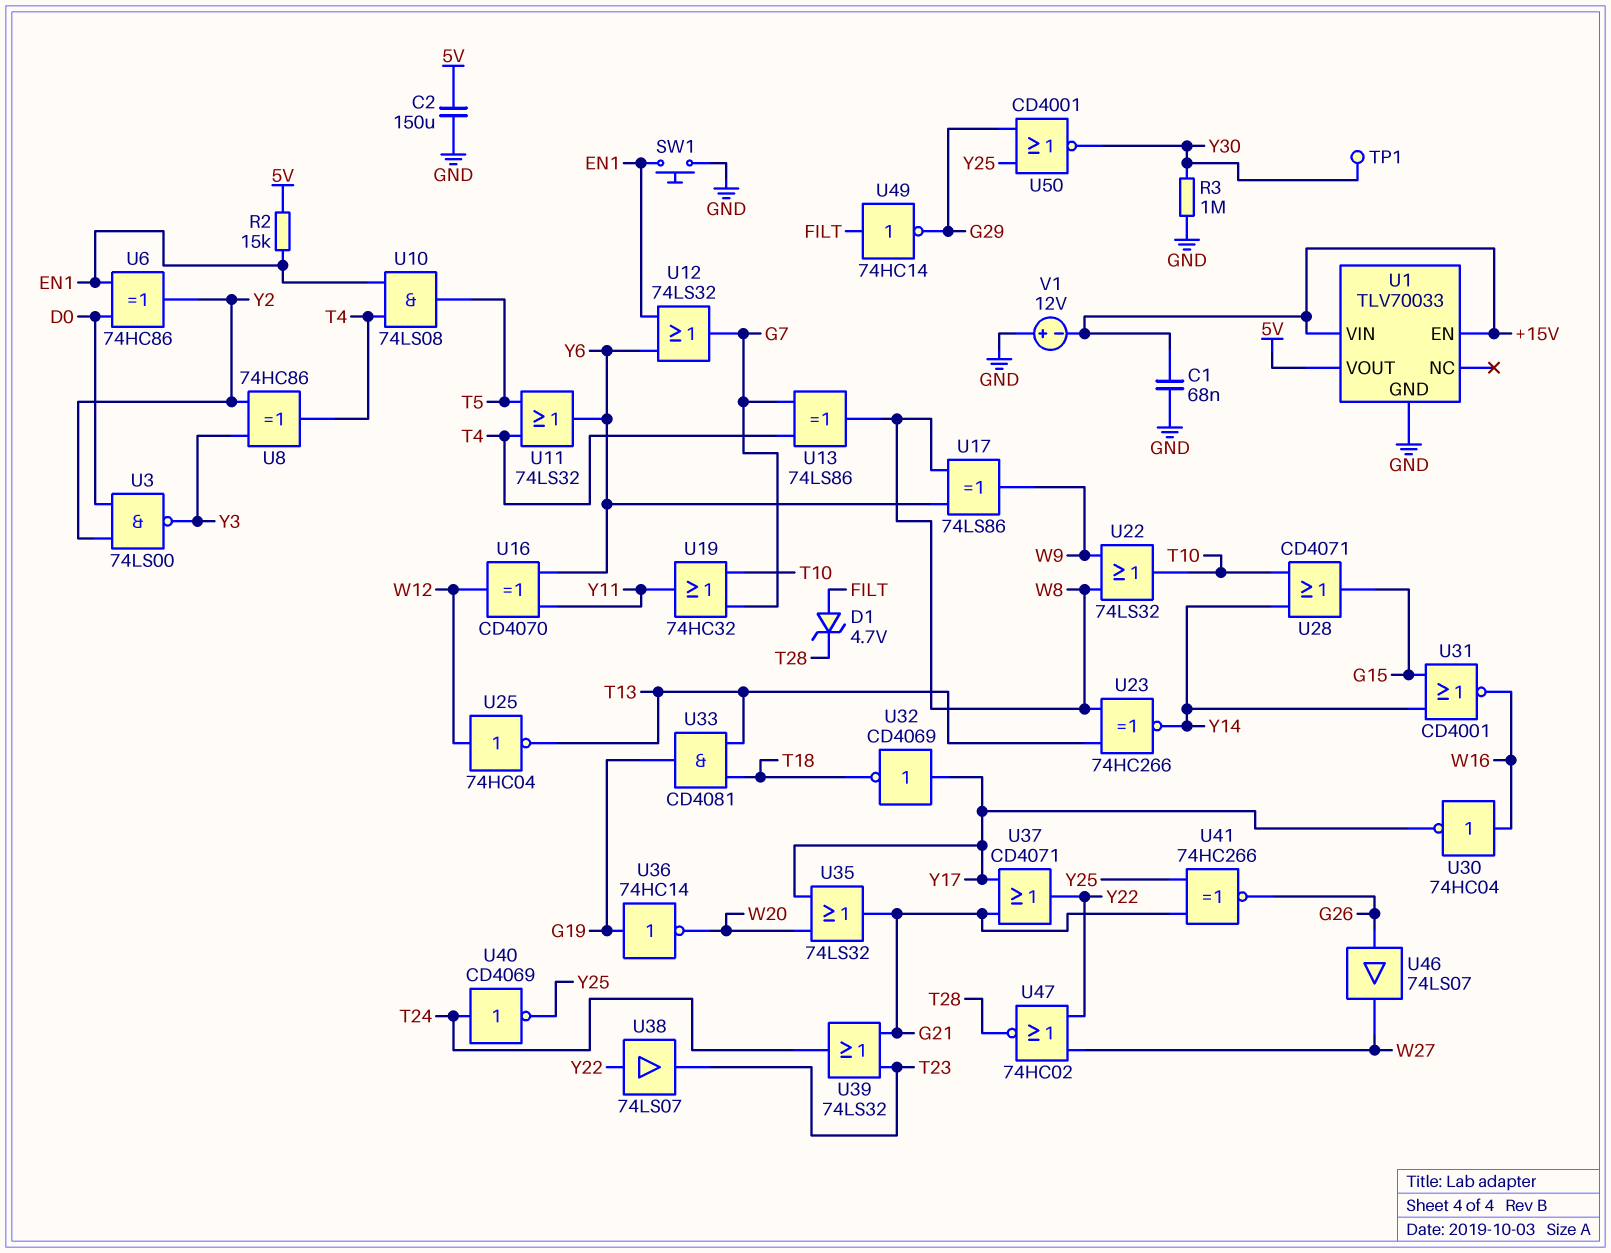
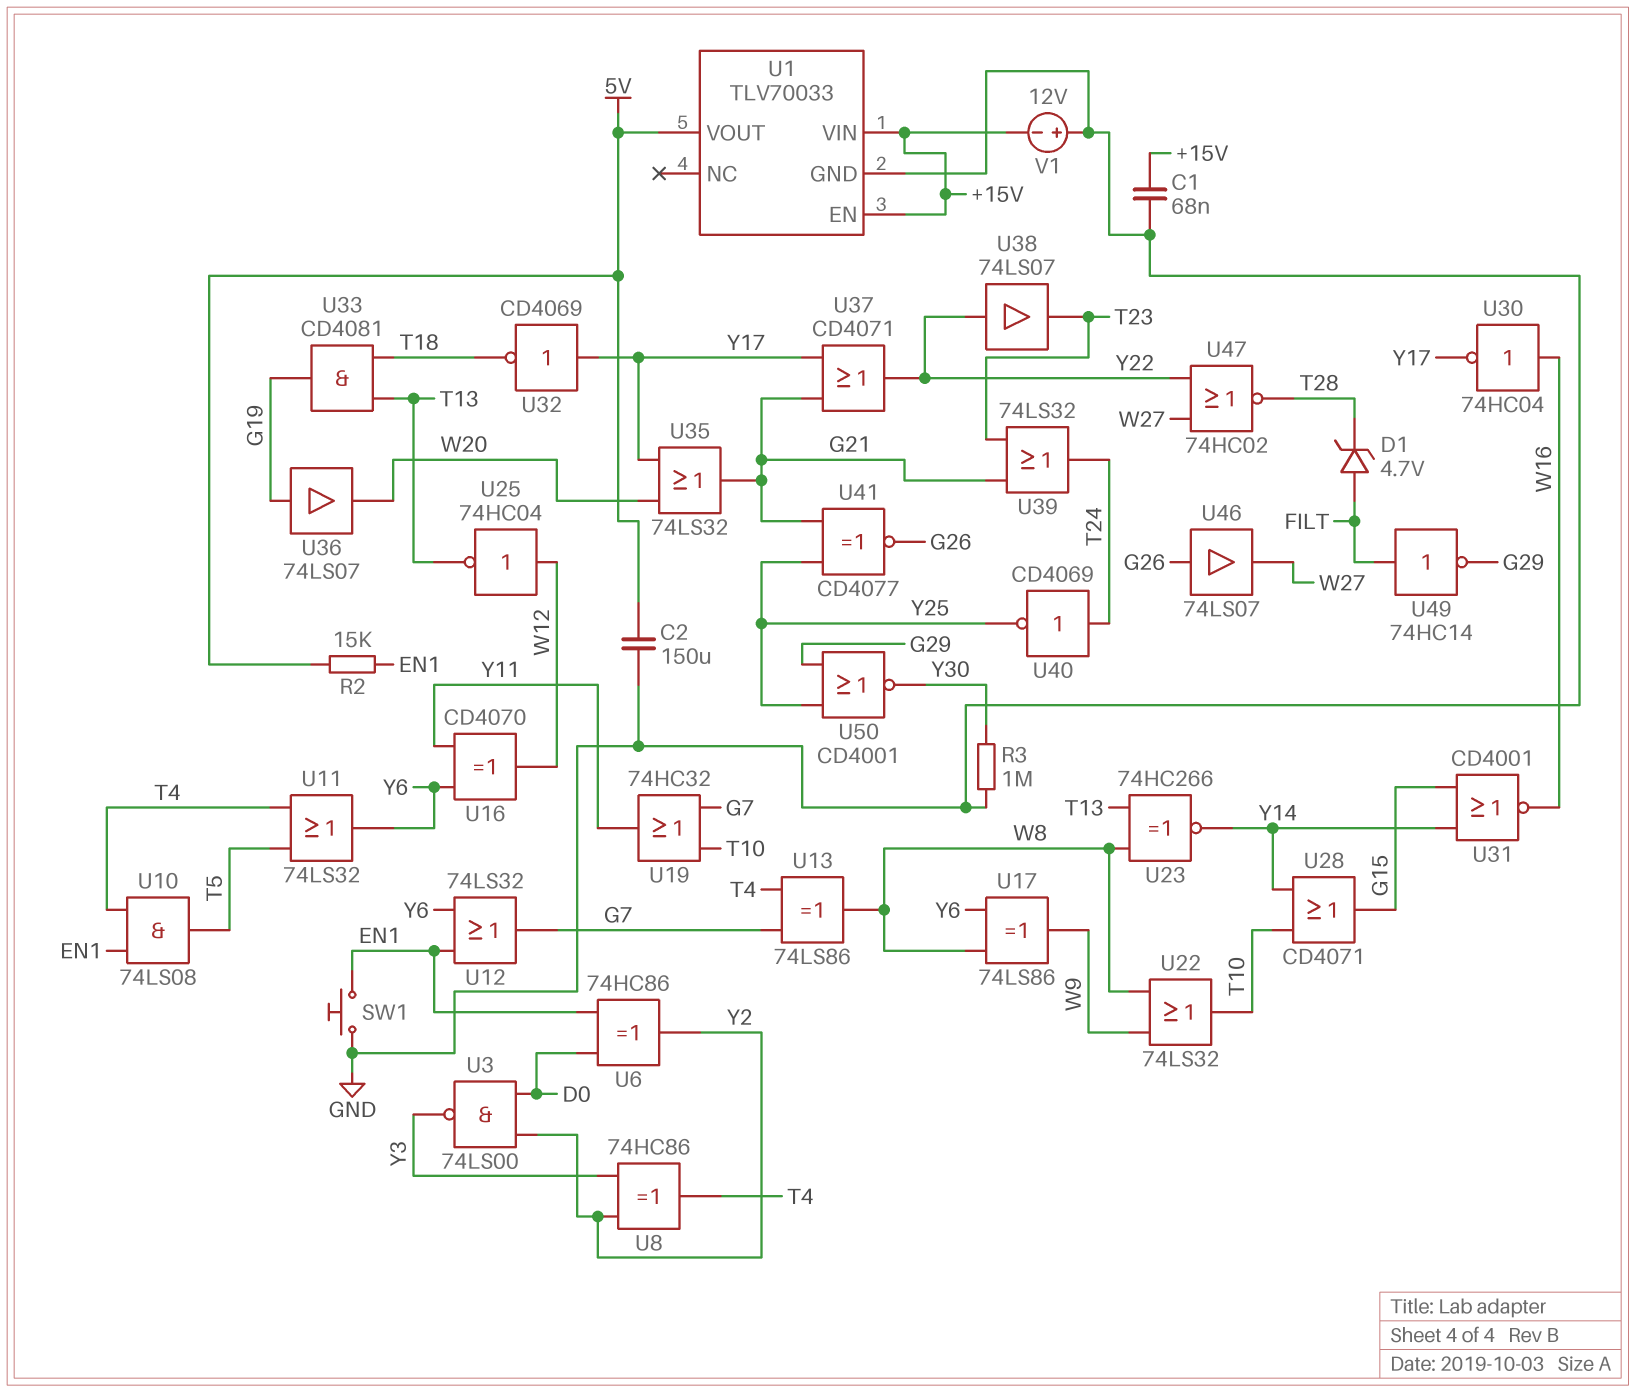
TP1: test point (Y30) -> none
U36: NOT 74HC14 (in G19, out W20) -> buffer 74LS07 (in G19, out W20)
U41: XNOR 74HC266 (in G21, in Y25, out G26) -> XNOR CD4077 (in G21, in Y25, out G26)

